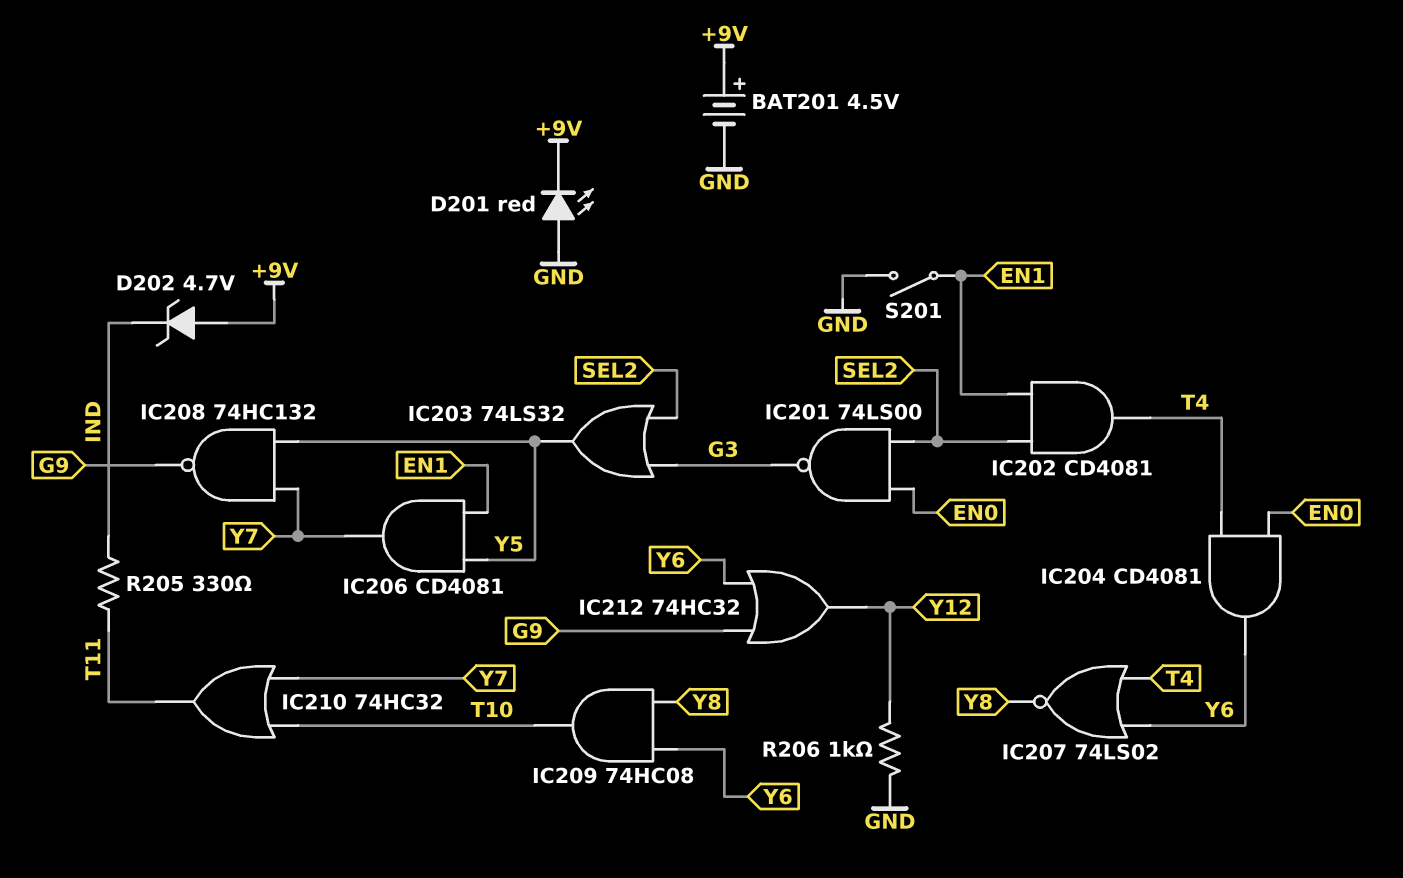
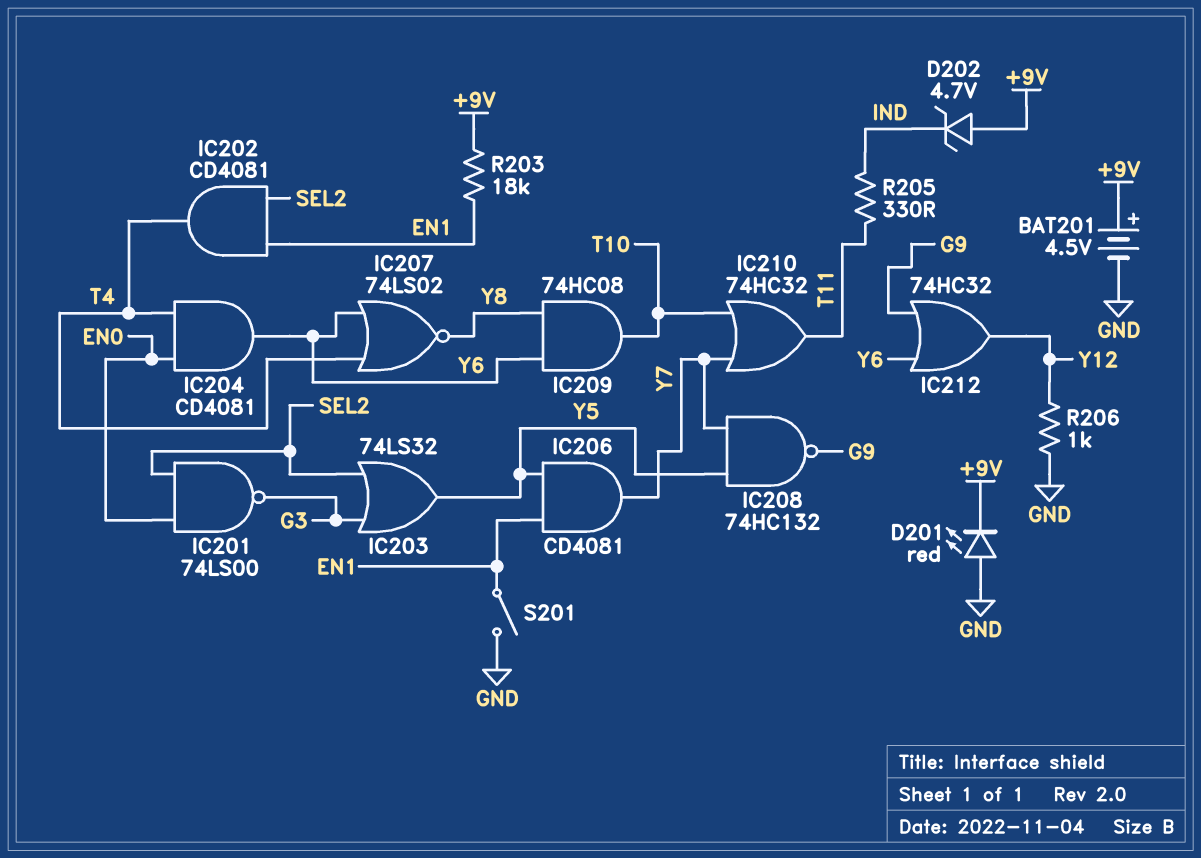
R203: none -> 18k (+9V, EN1)

